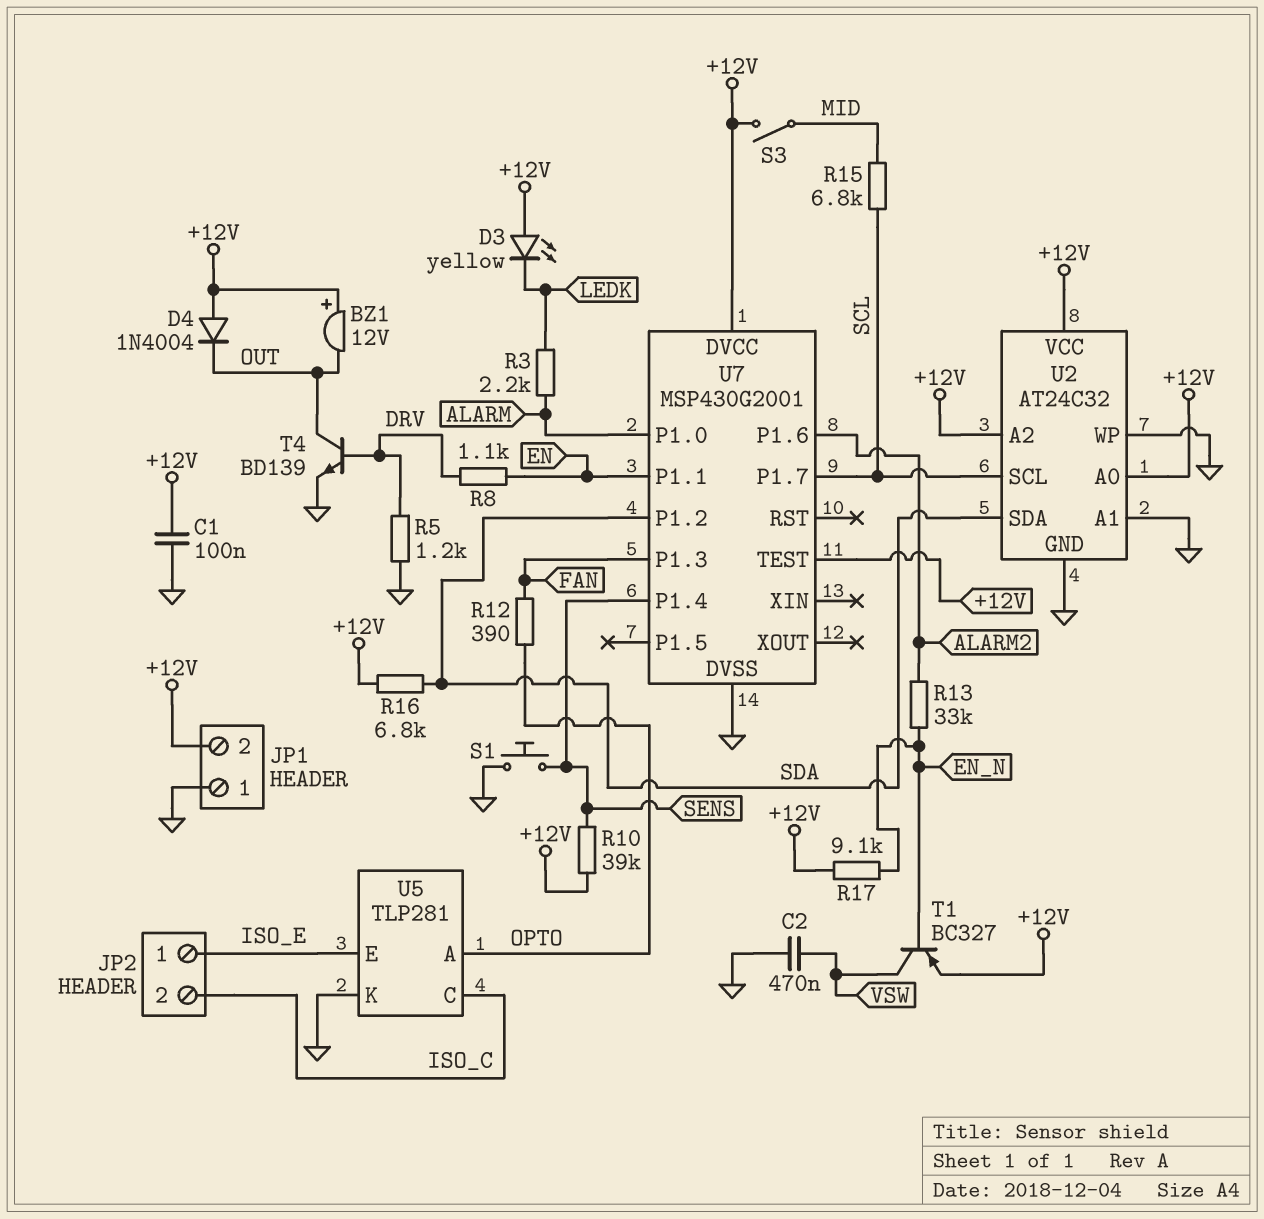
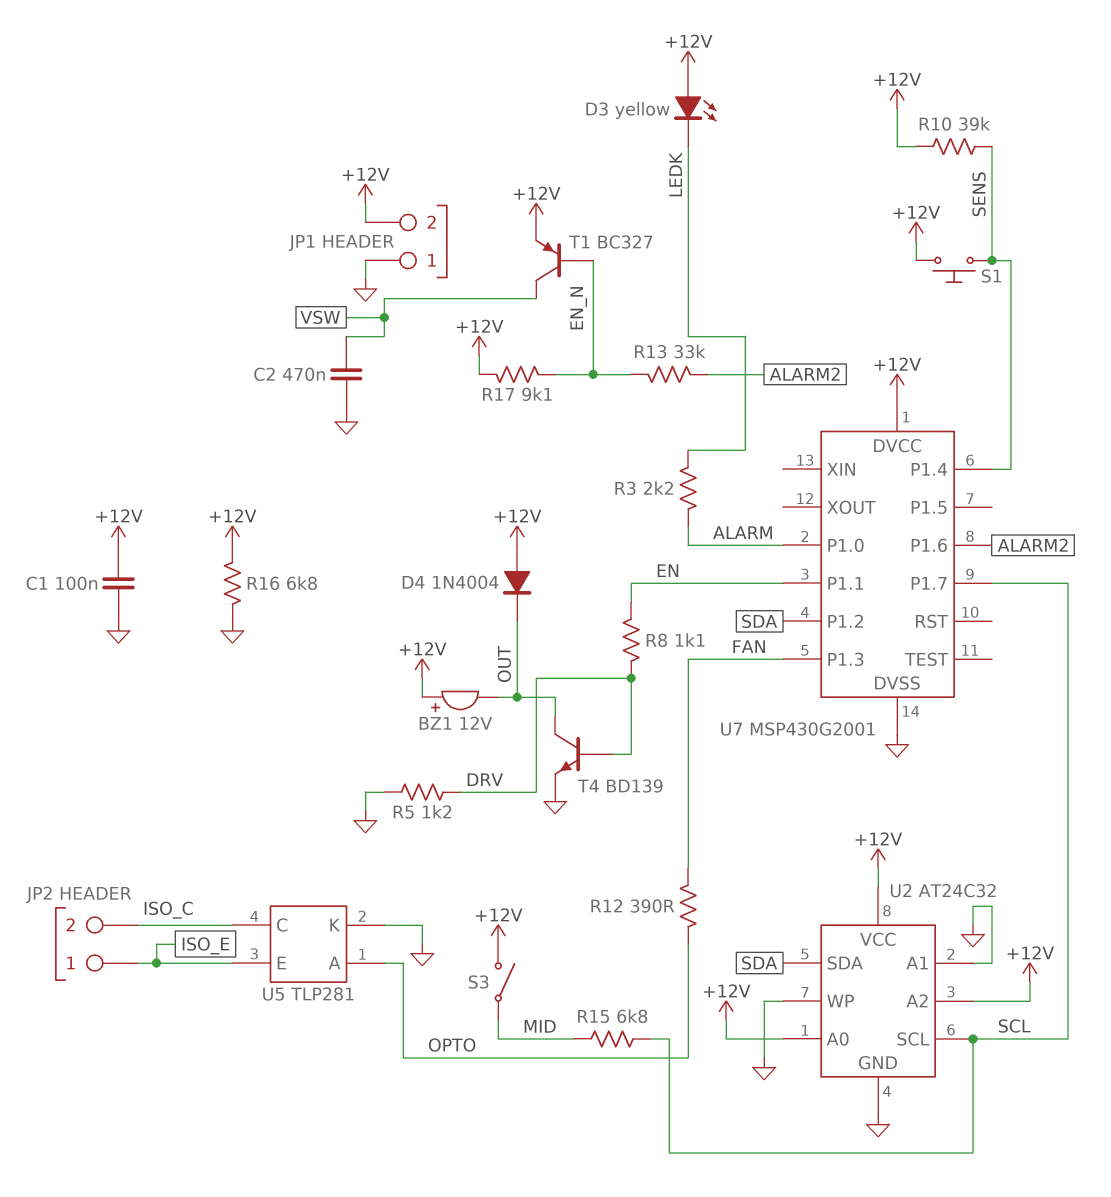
R16: 6.8k (+12V, SDA) -> 6.8k (+12V, GND)
S1: button (GND, SENS) -> button (+12V, SENS)
U7 pin TEST: +12V -> none

